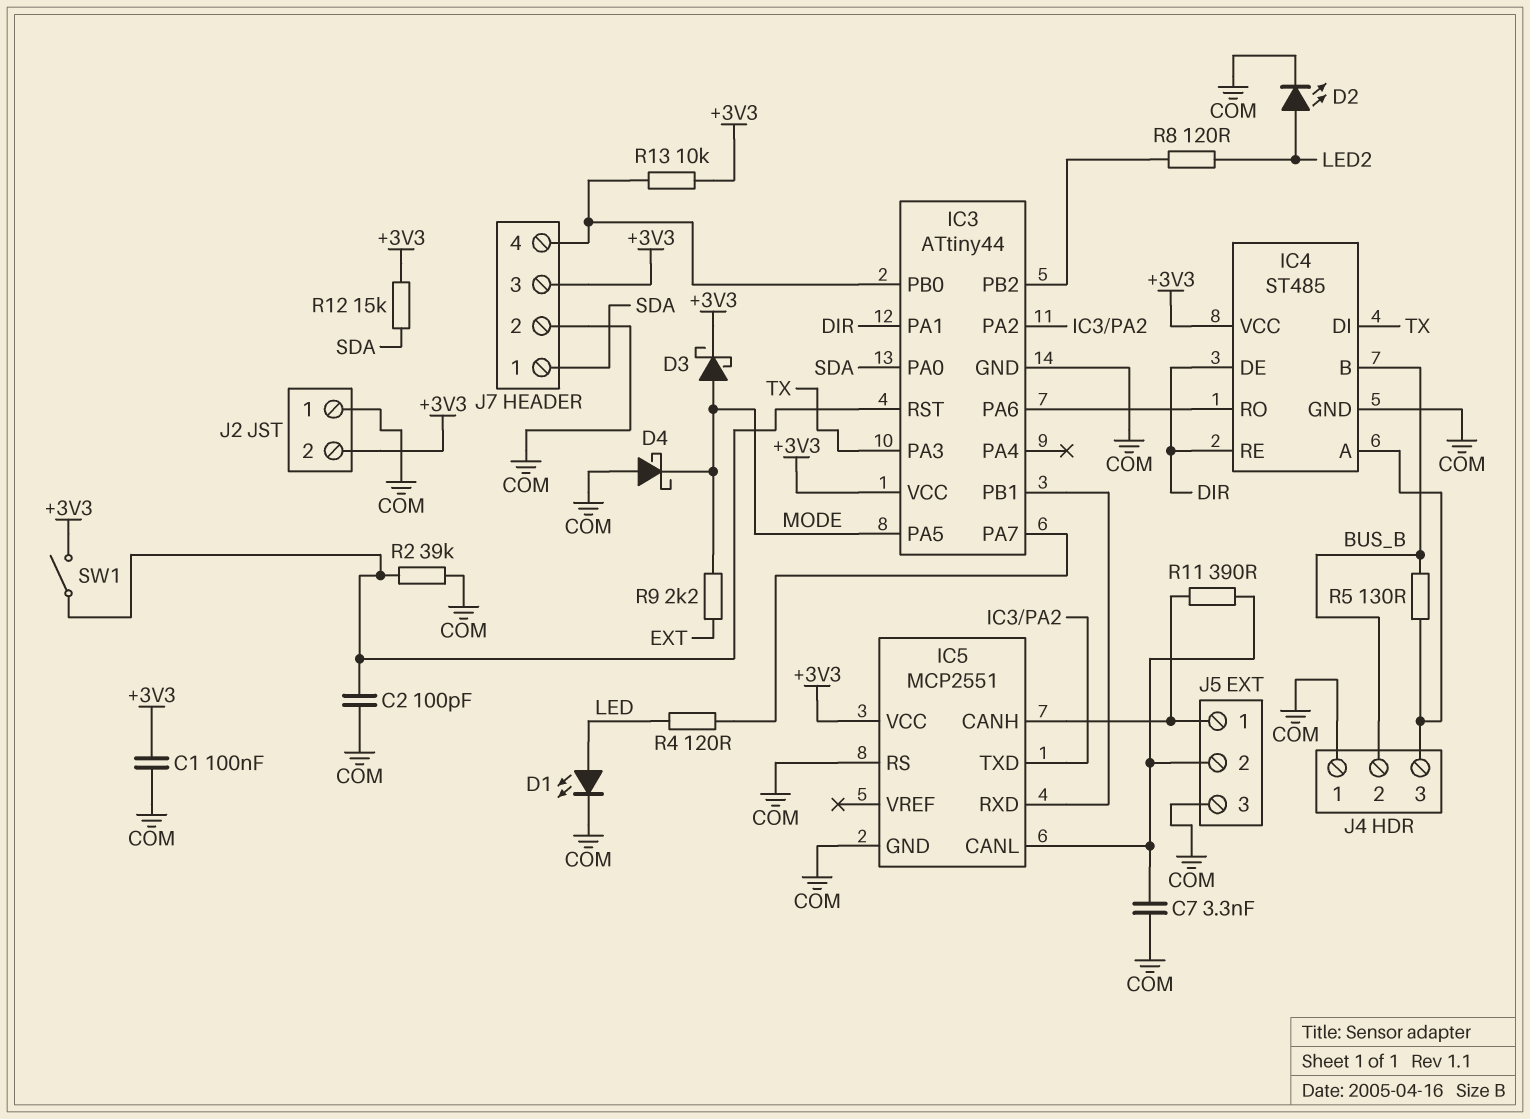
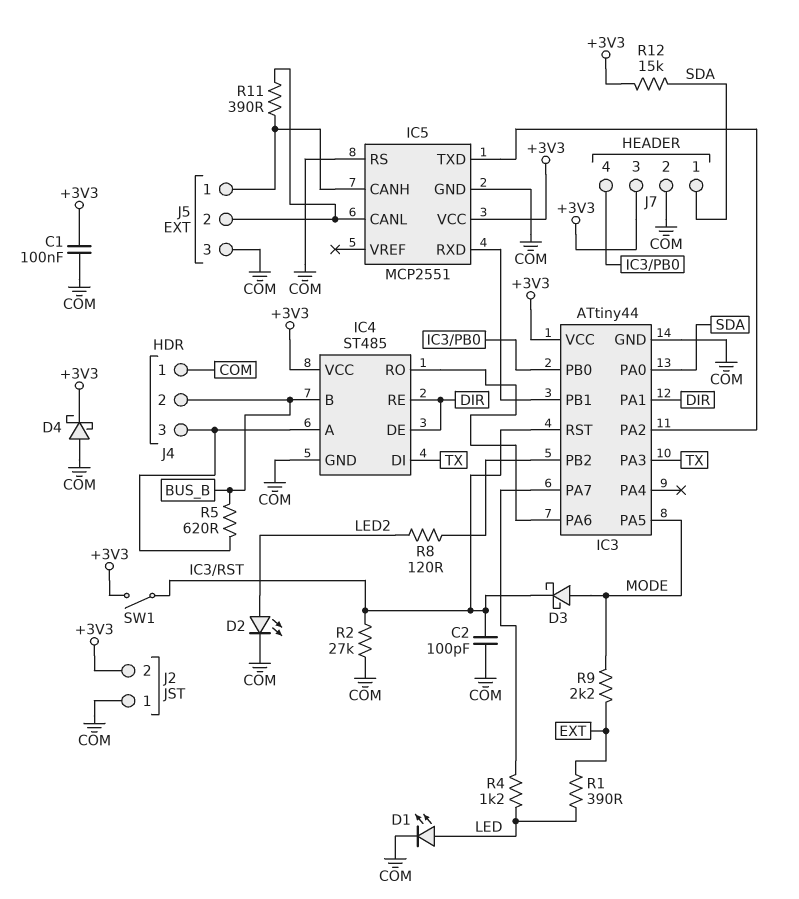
C7: 3.3nF (COM, IC5/CANL) -> none
D3: schottky (A MODE, K +3V3) -> schottky (A MODE, K IC3/RST)
D4: schottky (A COM, K MODE) -> schottky (A COM, K +3V3)
R1: none -> 390 (EXT, LED)
R2: 39k (COM, IC3/RST) -> 27k (COM, IC3/RST)
R4: 120 (IC3/PA7, LED) -> 1.2k (IC3/PA7, LED)
R5: 130 (BUS_B, IC4/A) -> 620 (BUS_B, IC4/A)
R13: 10k (+3V3, IC3/PB0) -> none

